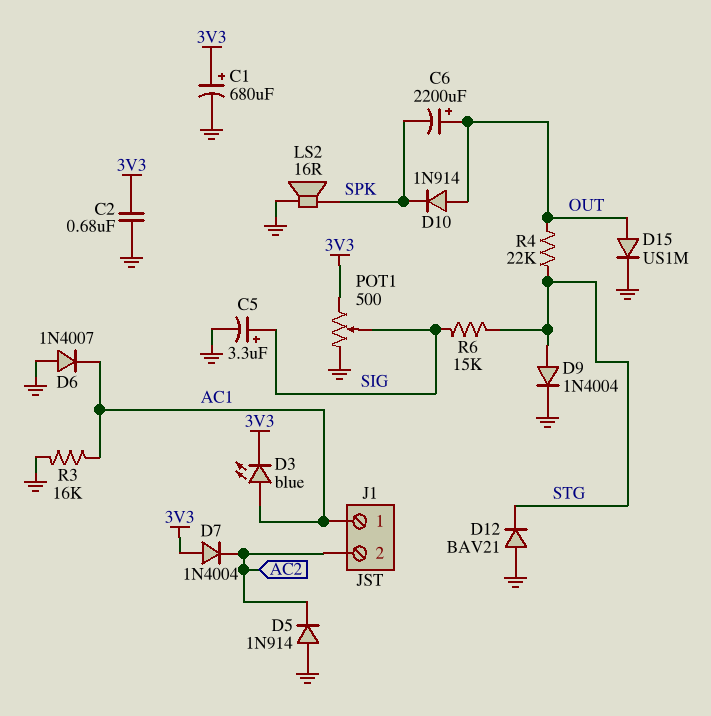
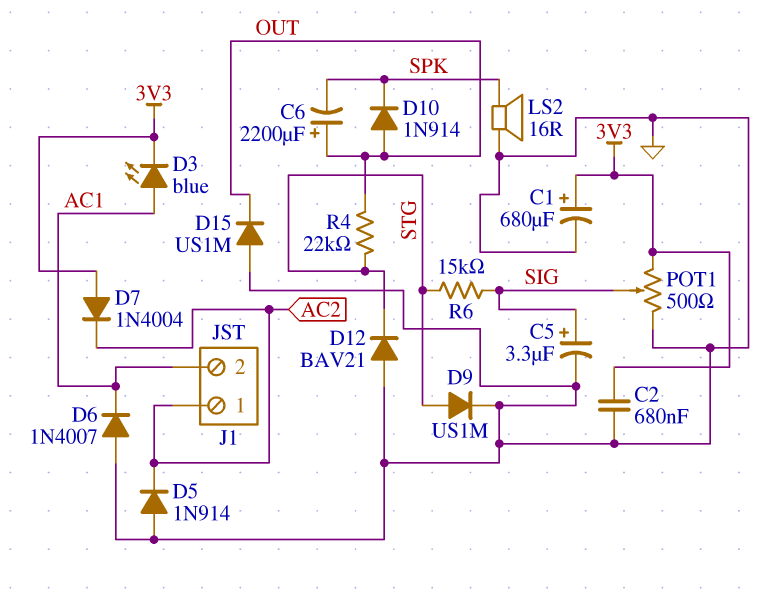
D9: diode 1N4004 (A STG, K GND) -> diode US1M (A STG, K GND)
D15: diode US1M (A OUT, K GND) -> diode US1M (A GND, K OUT)
J1 pin 1: AC1 -> AC2
J1 pin 2: AC2 -> AC1
R3: 16k (AC1, GND) -> none

